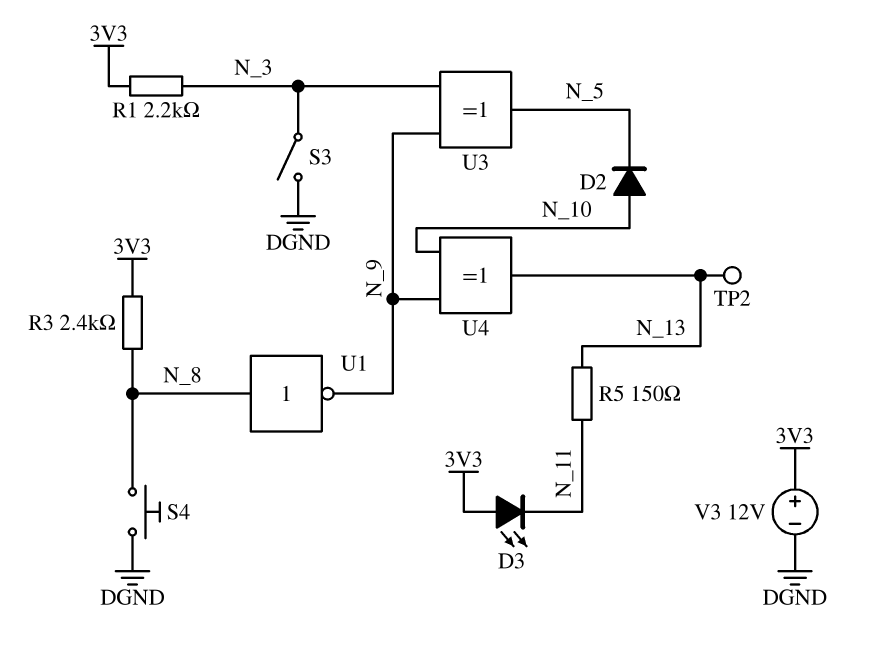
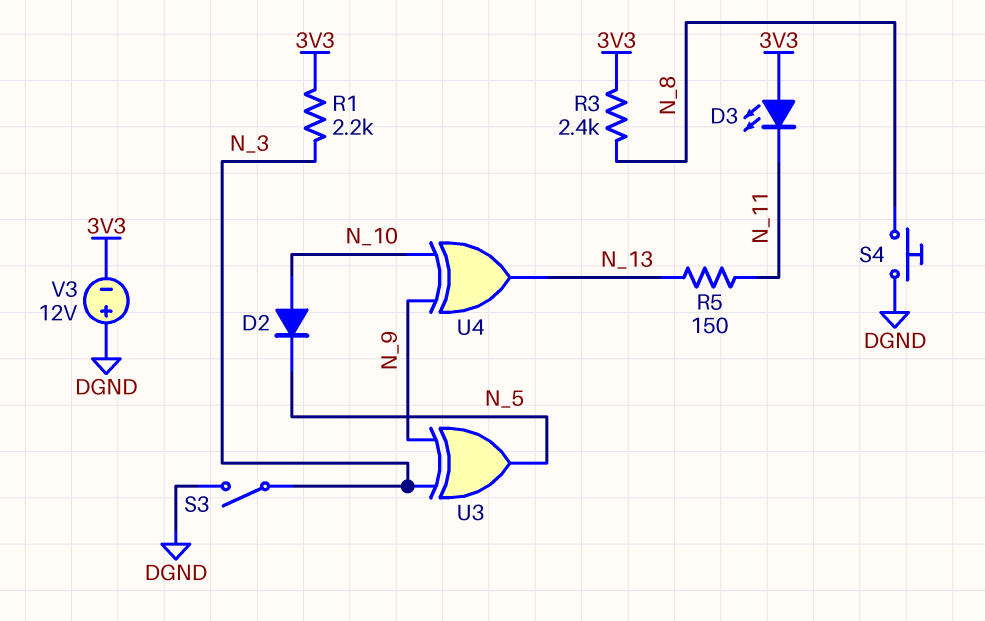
TP2: test point (N_13) -> none
U1: NOT (in N_8, out N_9) -> none
V3: 12V (plus 3V3, minus DGND) -> 12V (plus DGND, minus 3V3)

